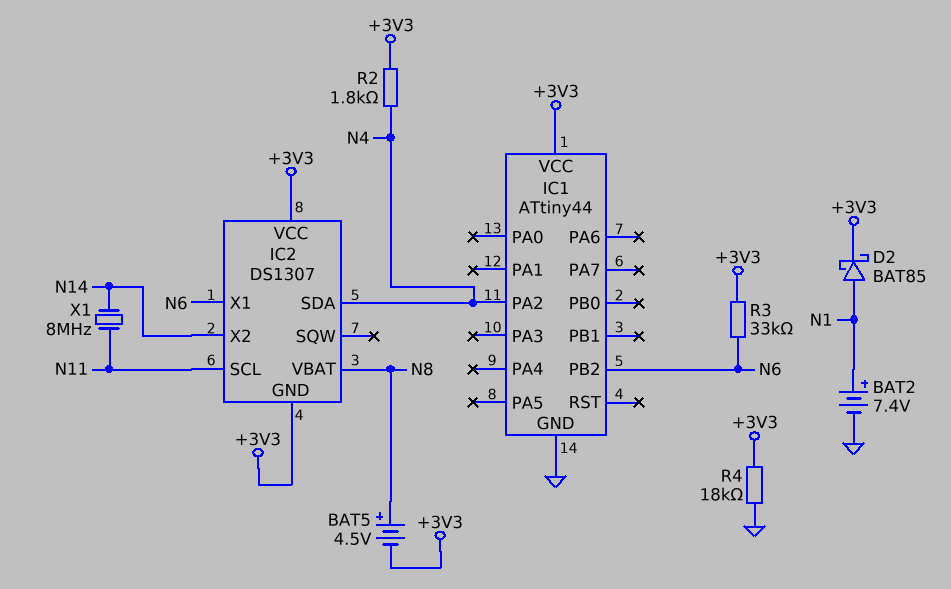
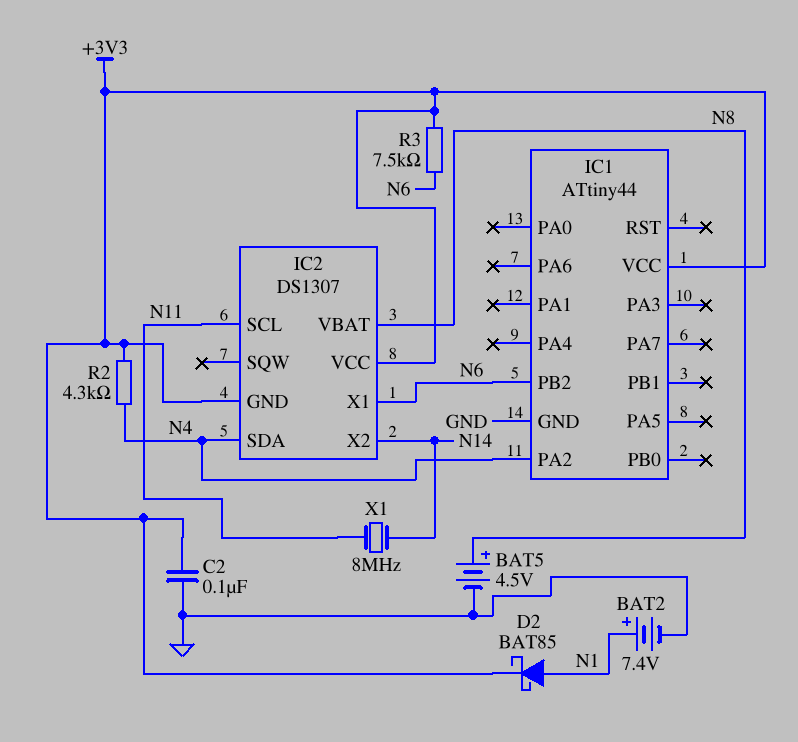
BAT5: 4.5V (plus N8, minus +3V3) -> 4.5V (plus N8, minus GND)
C2: none -> 100nF (+3V3, GND)
R2: 1.8k (+3V3, N4) -> 4.3k (+3V3, N4)
R3: 33k (+3V3, N6) -> 7.5k (+3V3, N6)
R4: 18k (+3V3, GND) -> none

